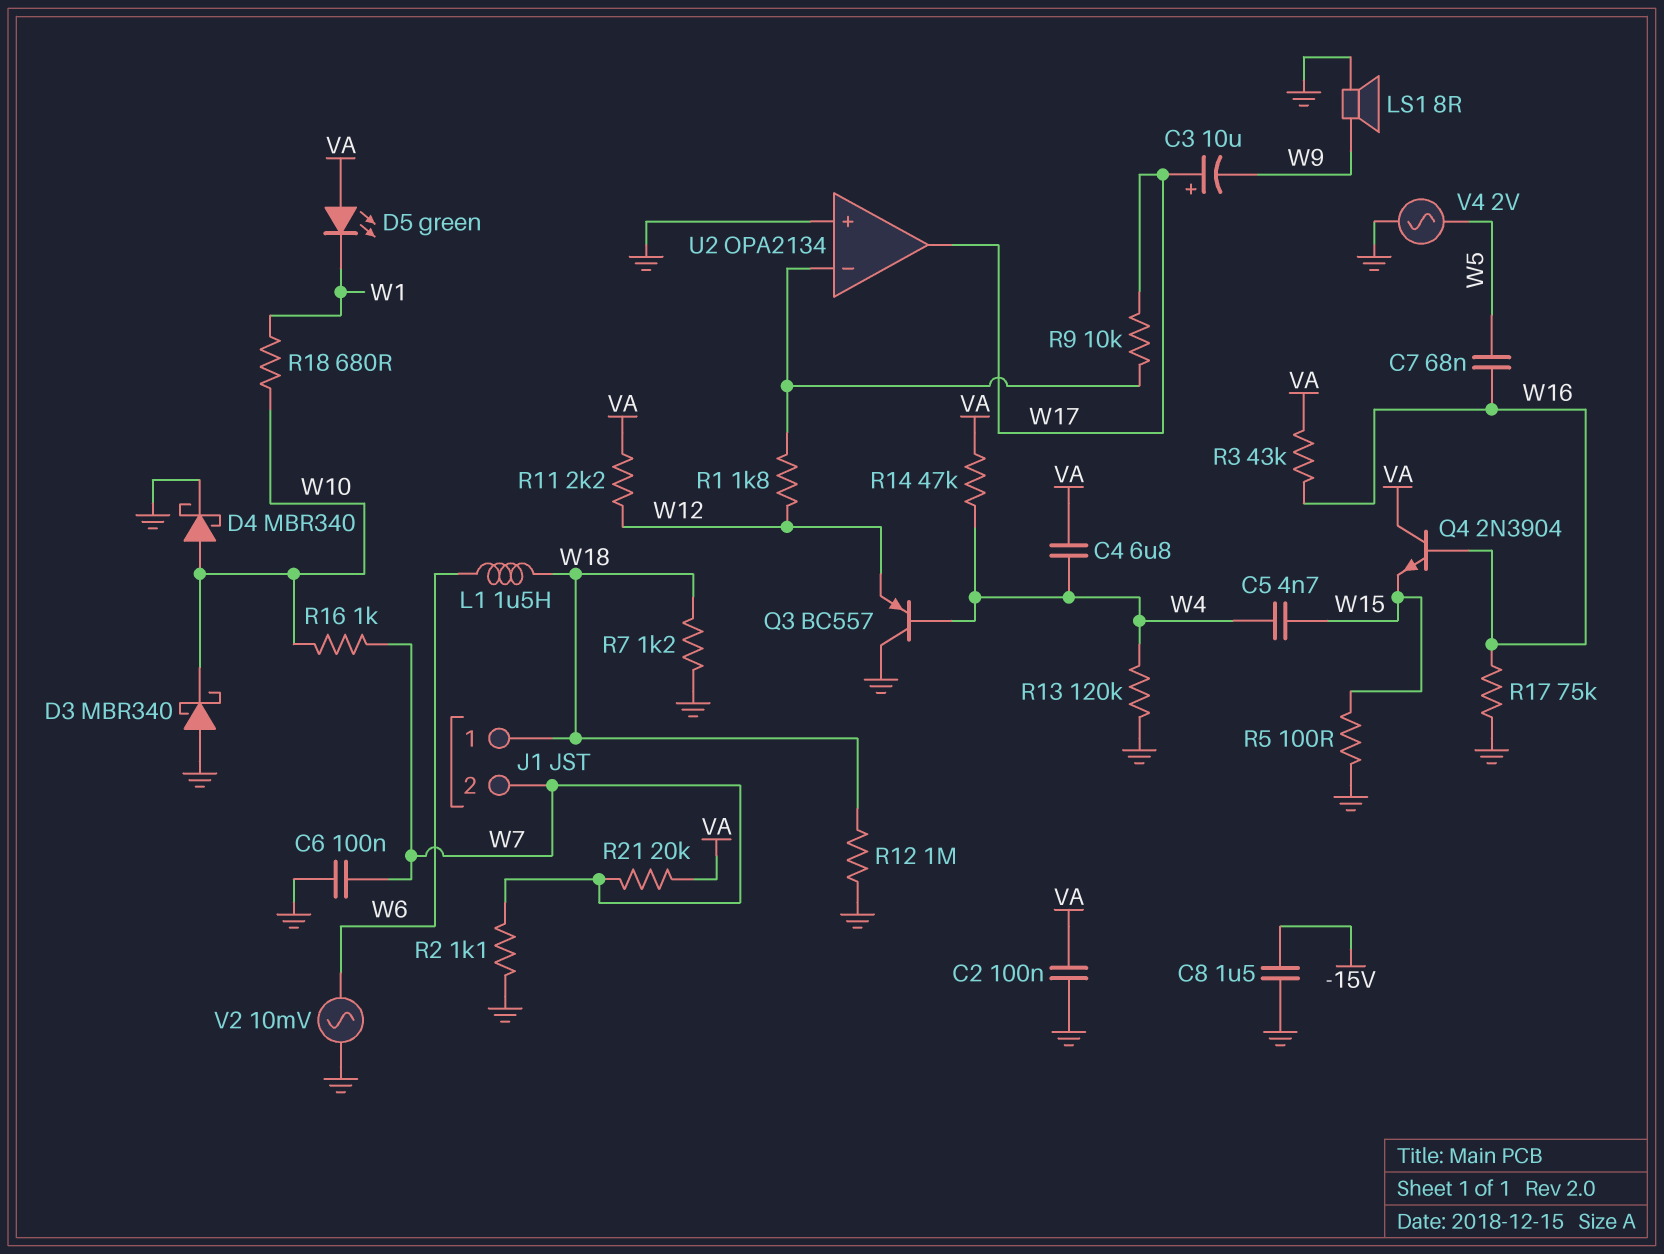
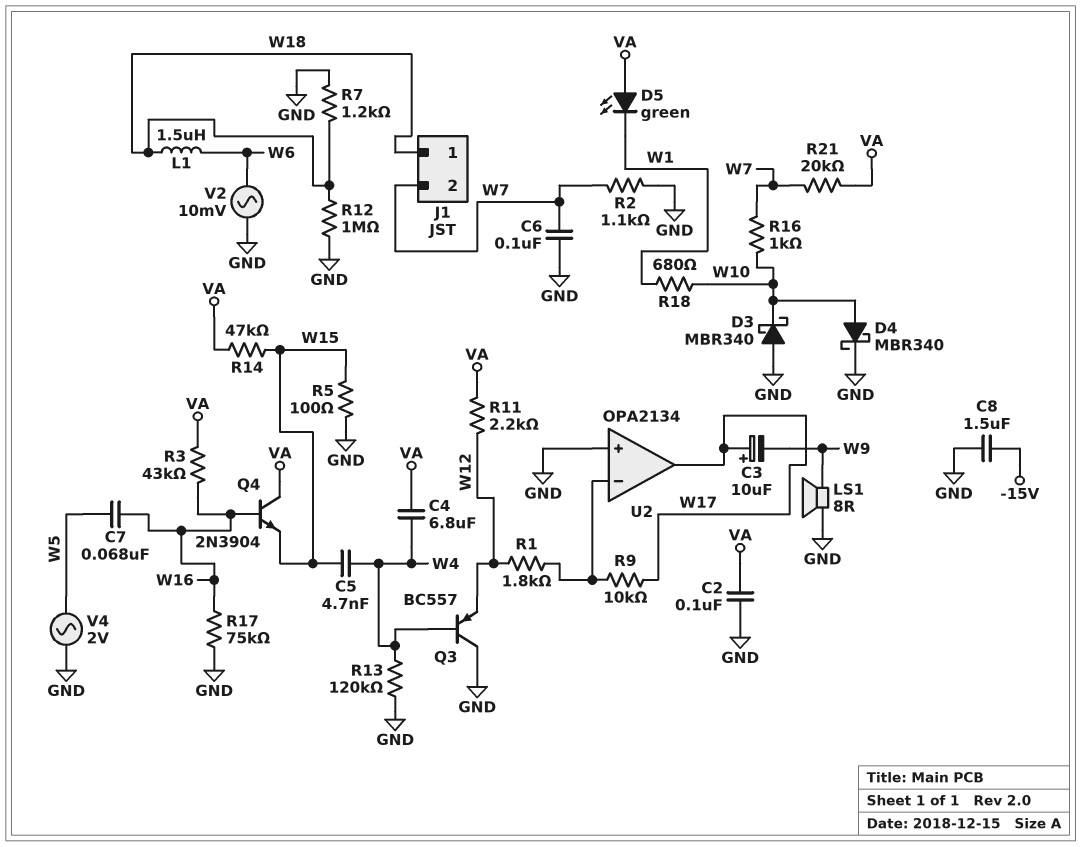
R14: 47k (VA, W4) -> 47k (VA, W15)

